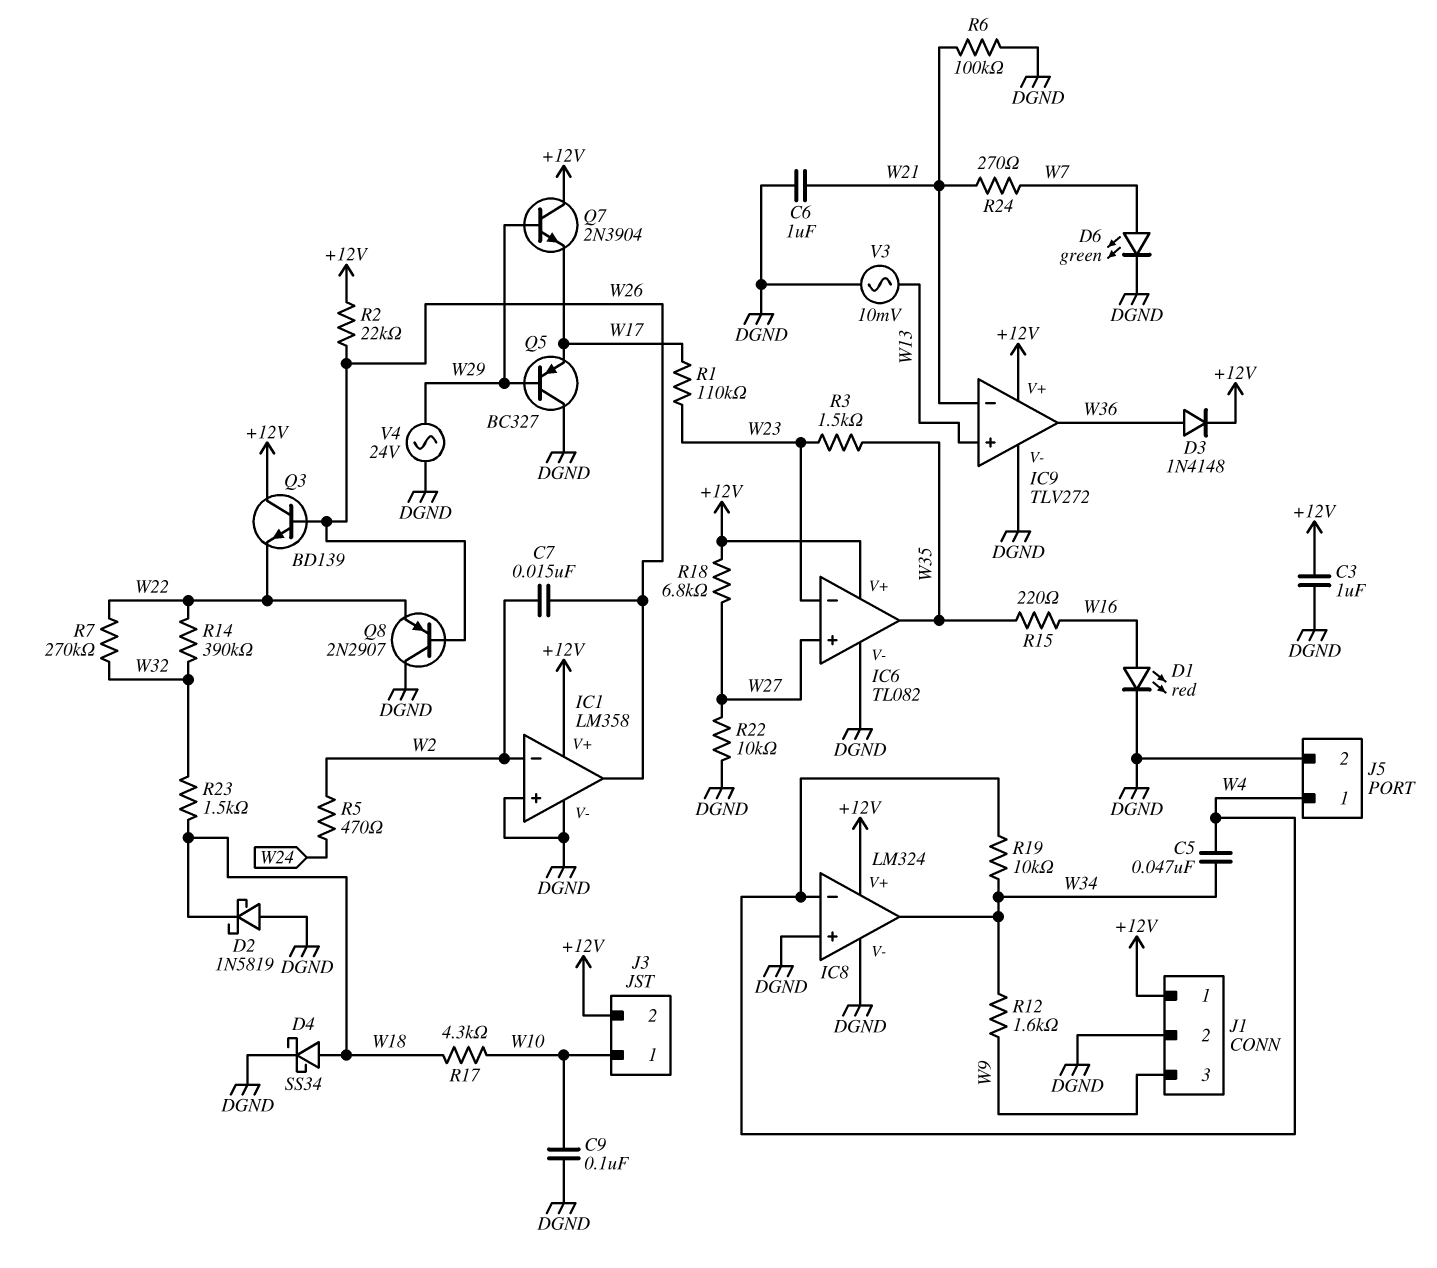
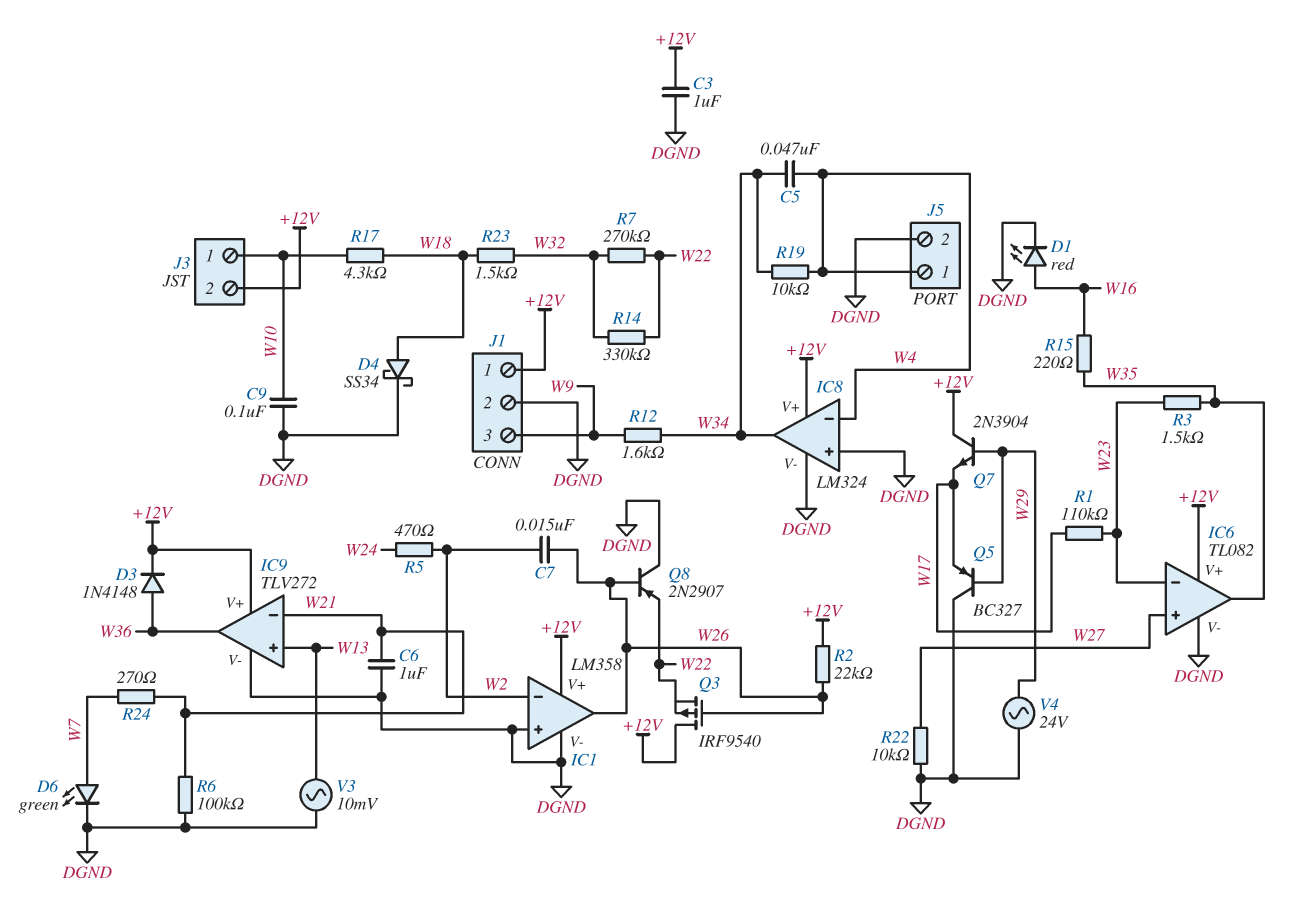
D2: schottky 1N5819 (A DGND, K W18) -> none
Q3: NPN BD139 (B W26, C +12V, E W22) -> PMOS IRF9540 (G W26, D +12V, S W22)
R14: 390k (W22, W32) -> 330k (W22, W32)
R18: 6.8k (+12V, W27) -> none

